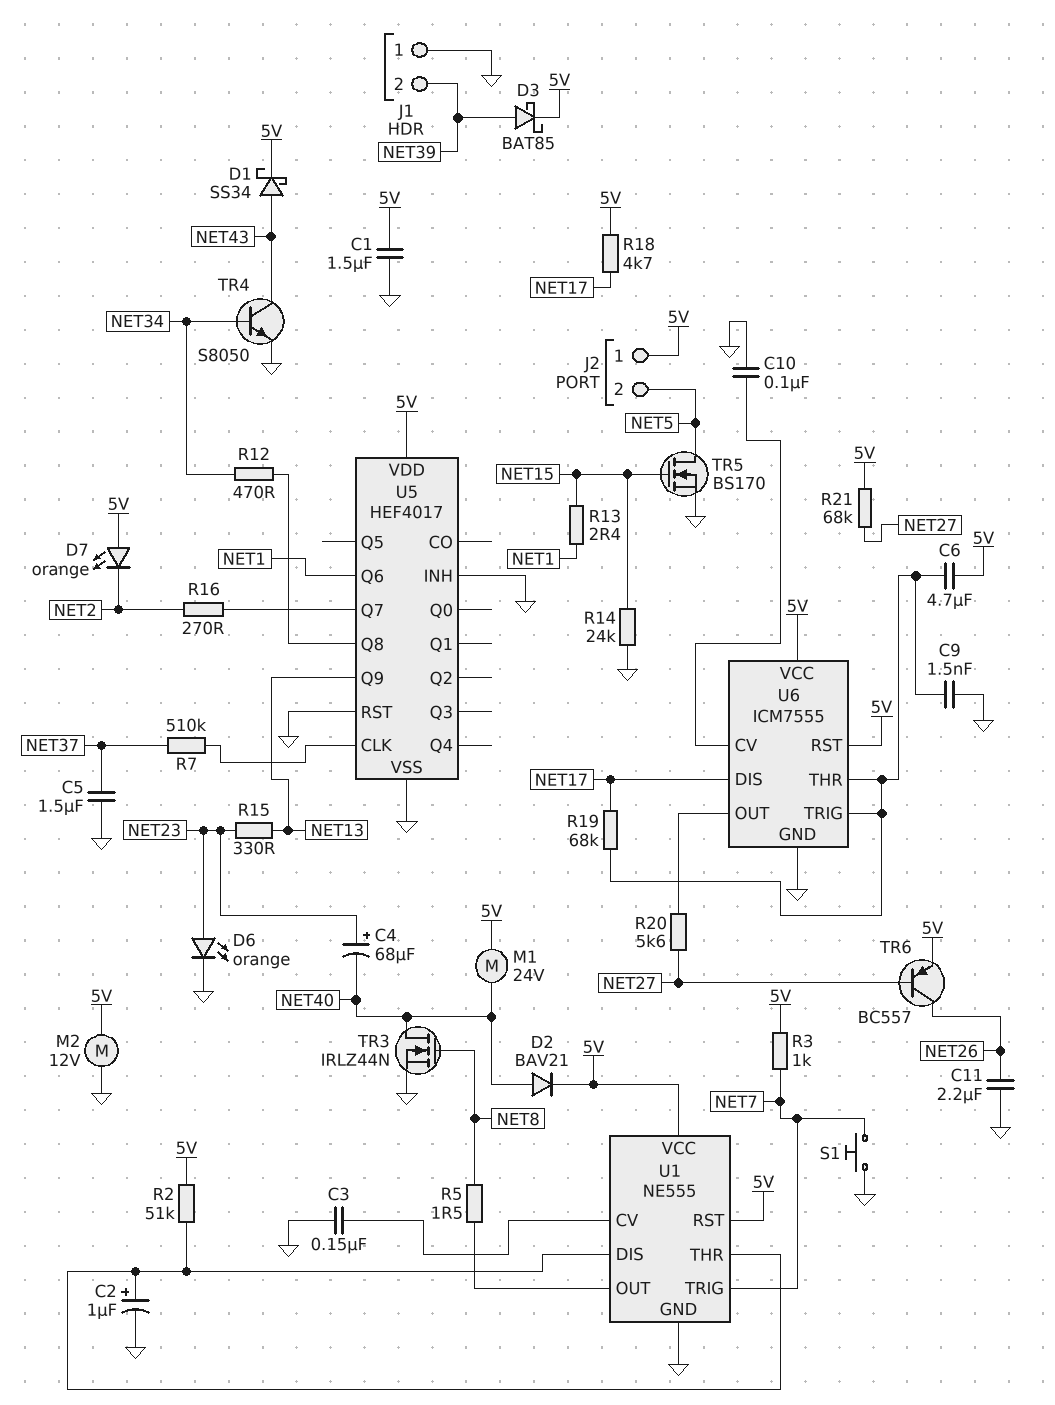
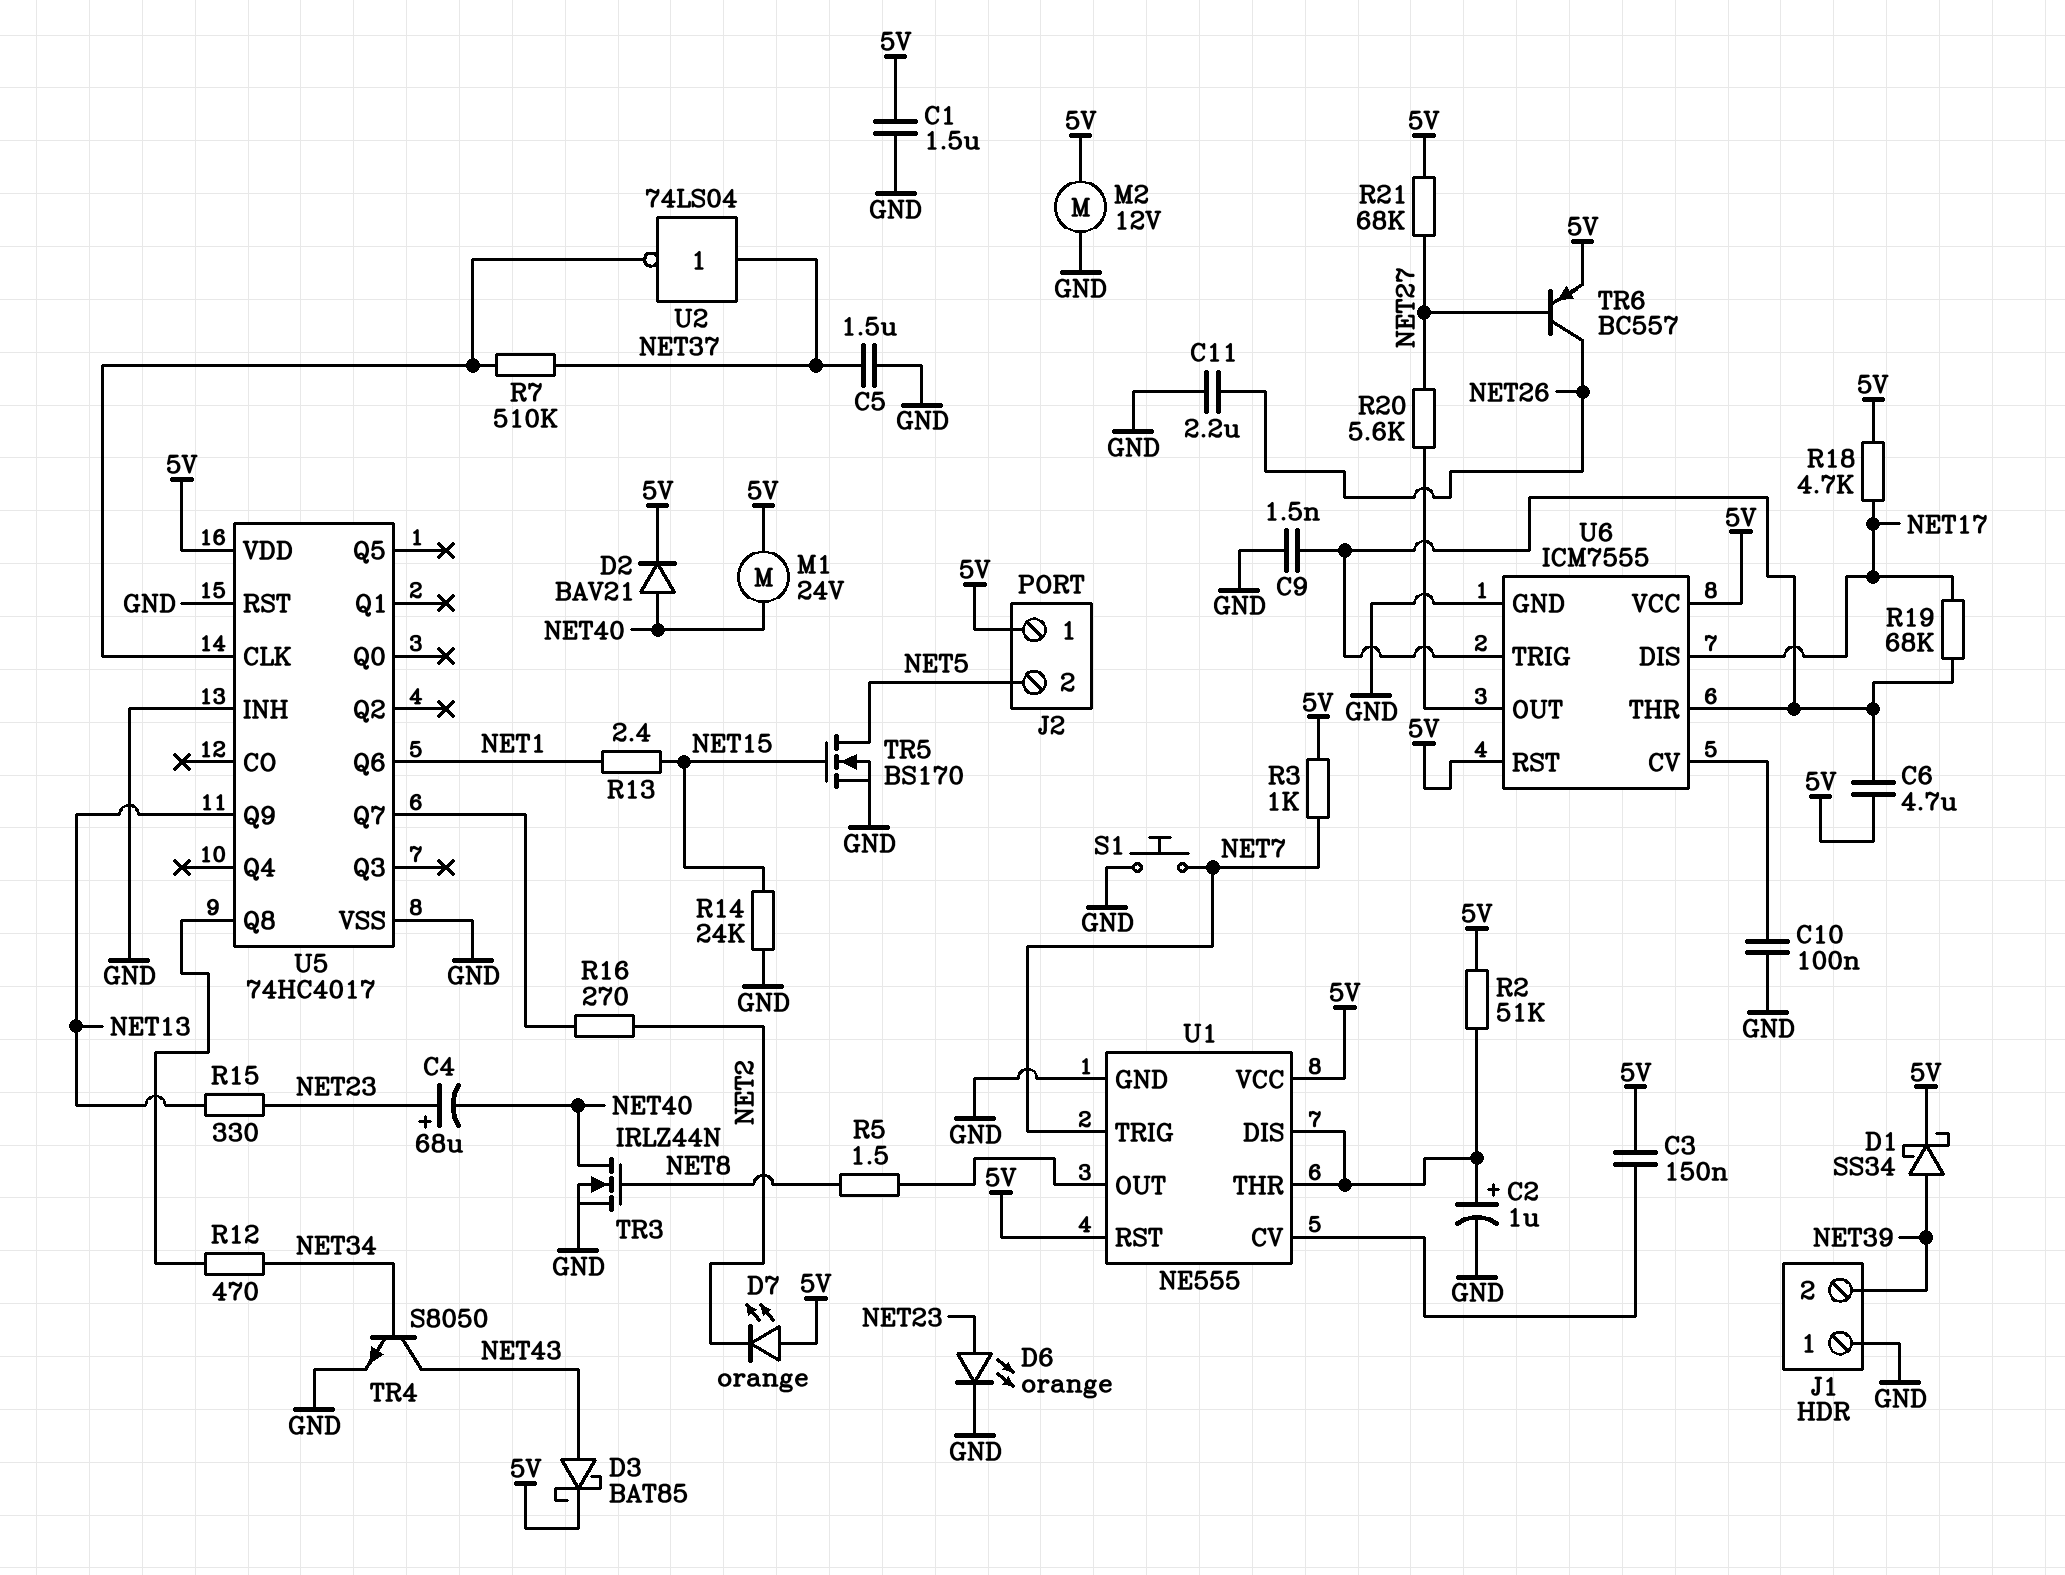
C3: 150nF (GND, U1/CV) -> 150nF (5V, U1/CV)
D1: schottky SS34 (A NET43, K 5V) -> schottky SS34 (A NET39, K 5V)
D3: schottky BAT85 (A NET39, K 5V) -> schottky BAT85 (A NET43, K 5V)
U2: none -> NOT 74LS04 (in NET37, out U5/CLK)
U5: HEF4017 -> 74HC4017

